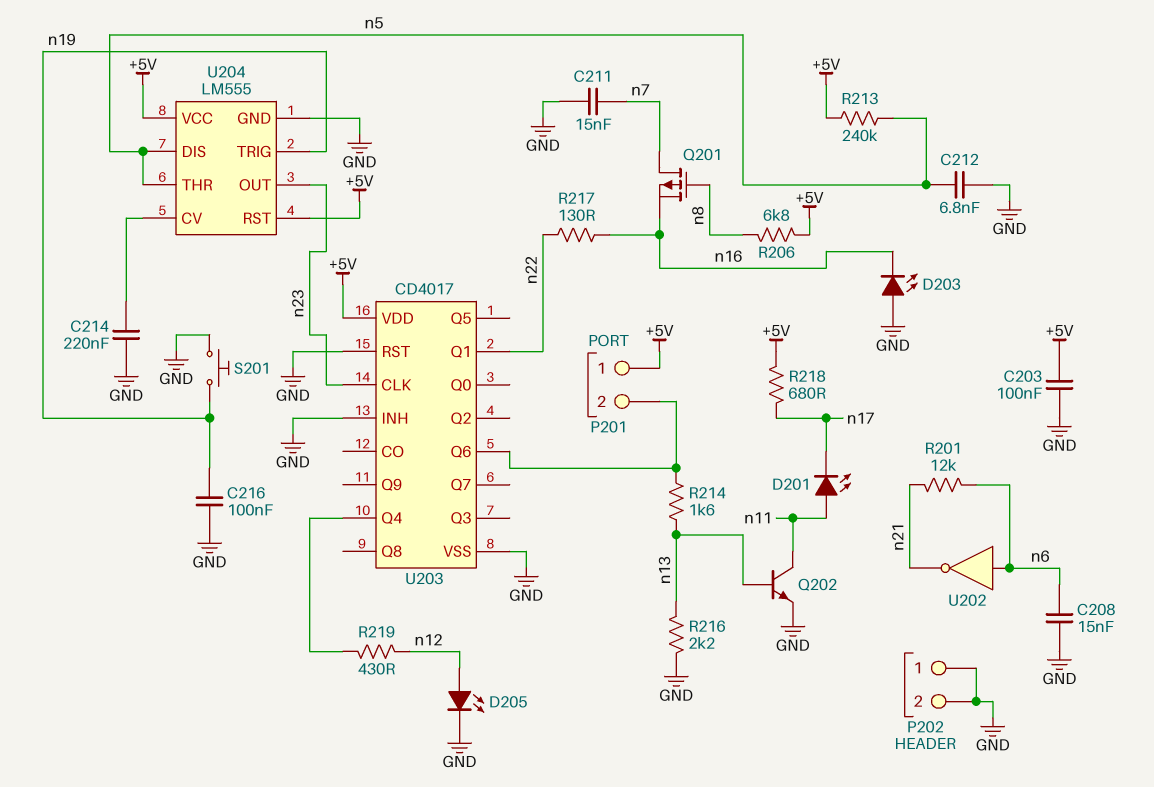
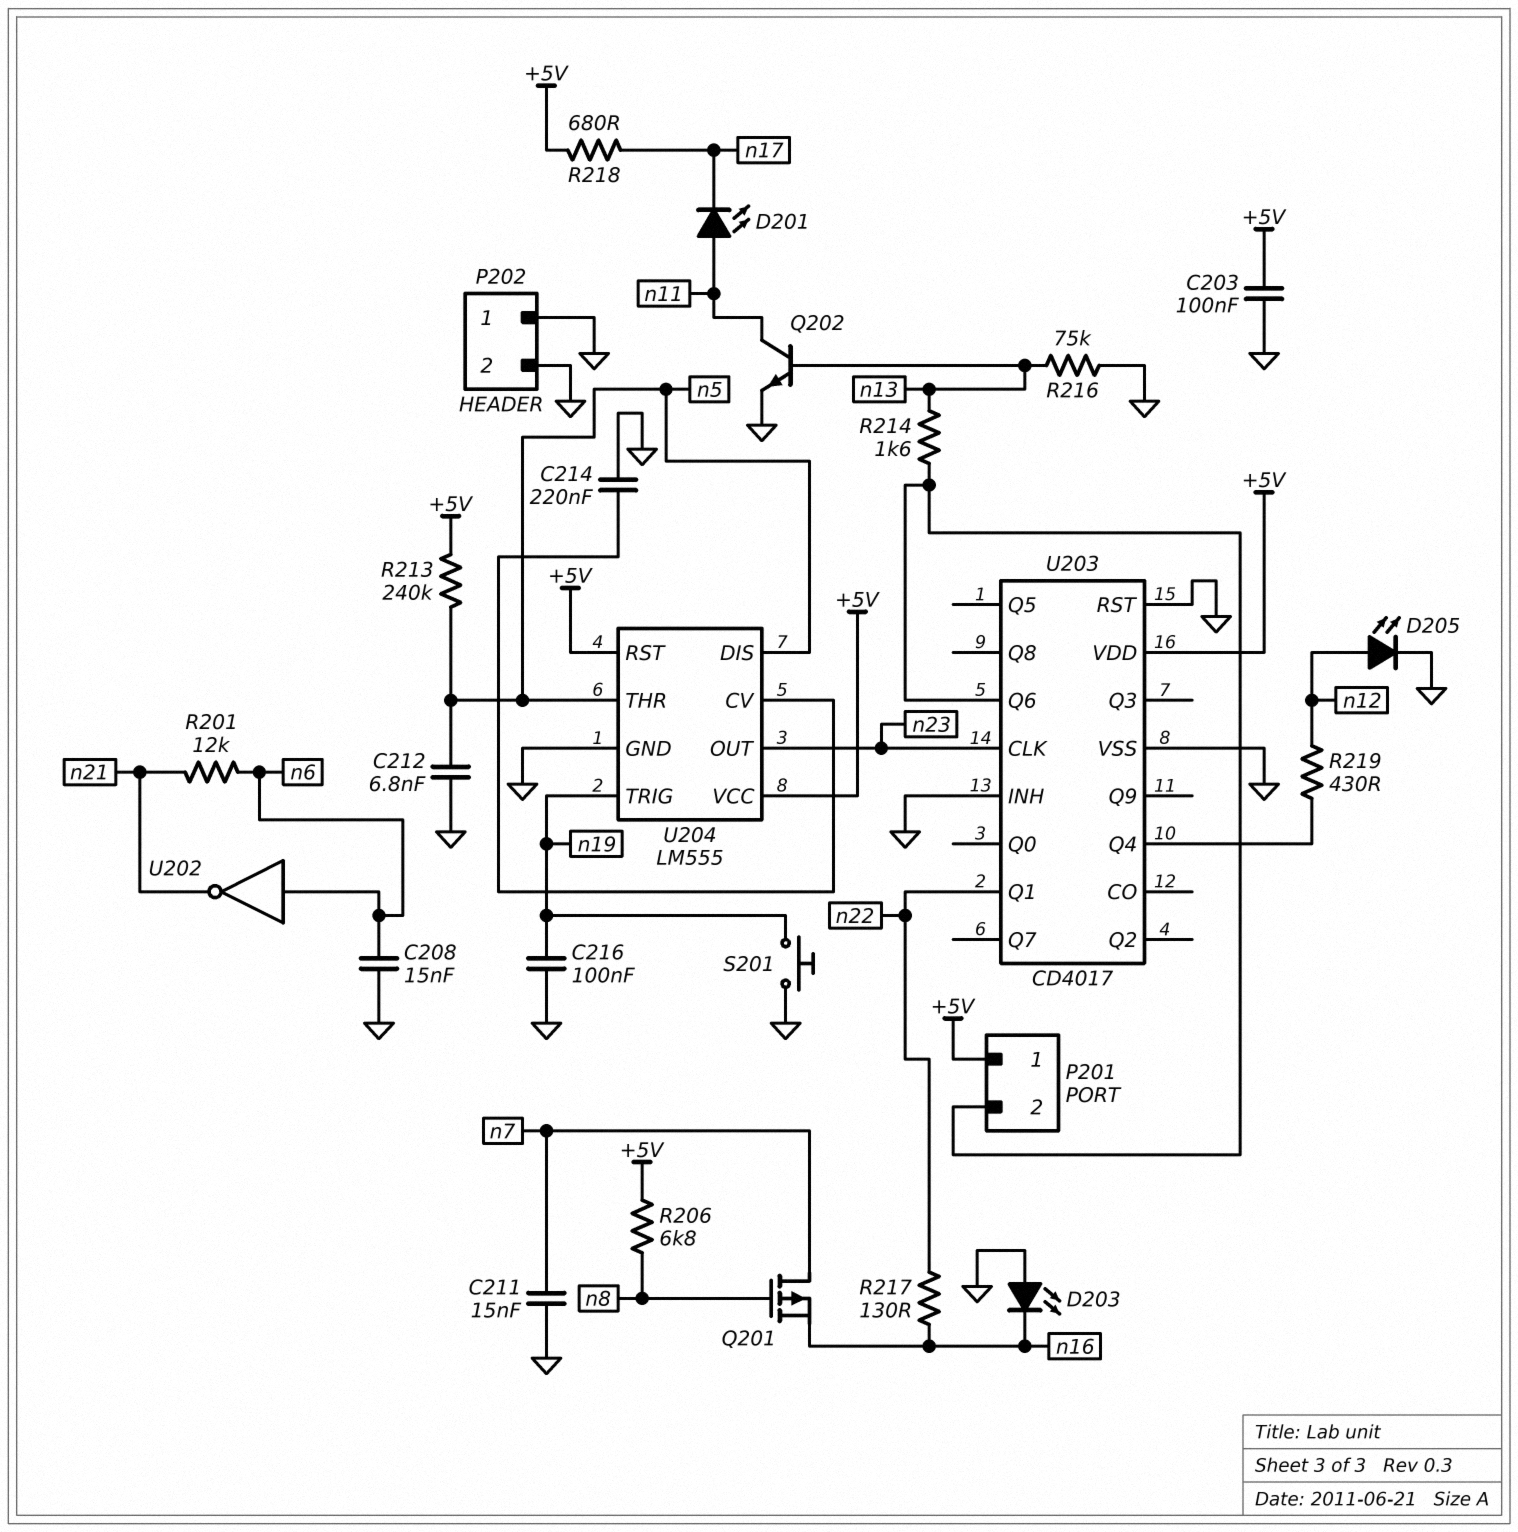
R216: 2.2k (GND, n13) -> 75k (GND, n13)

